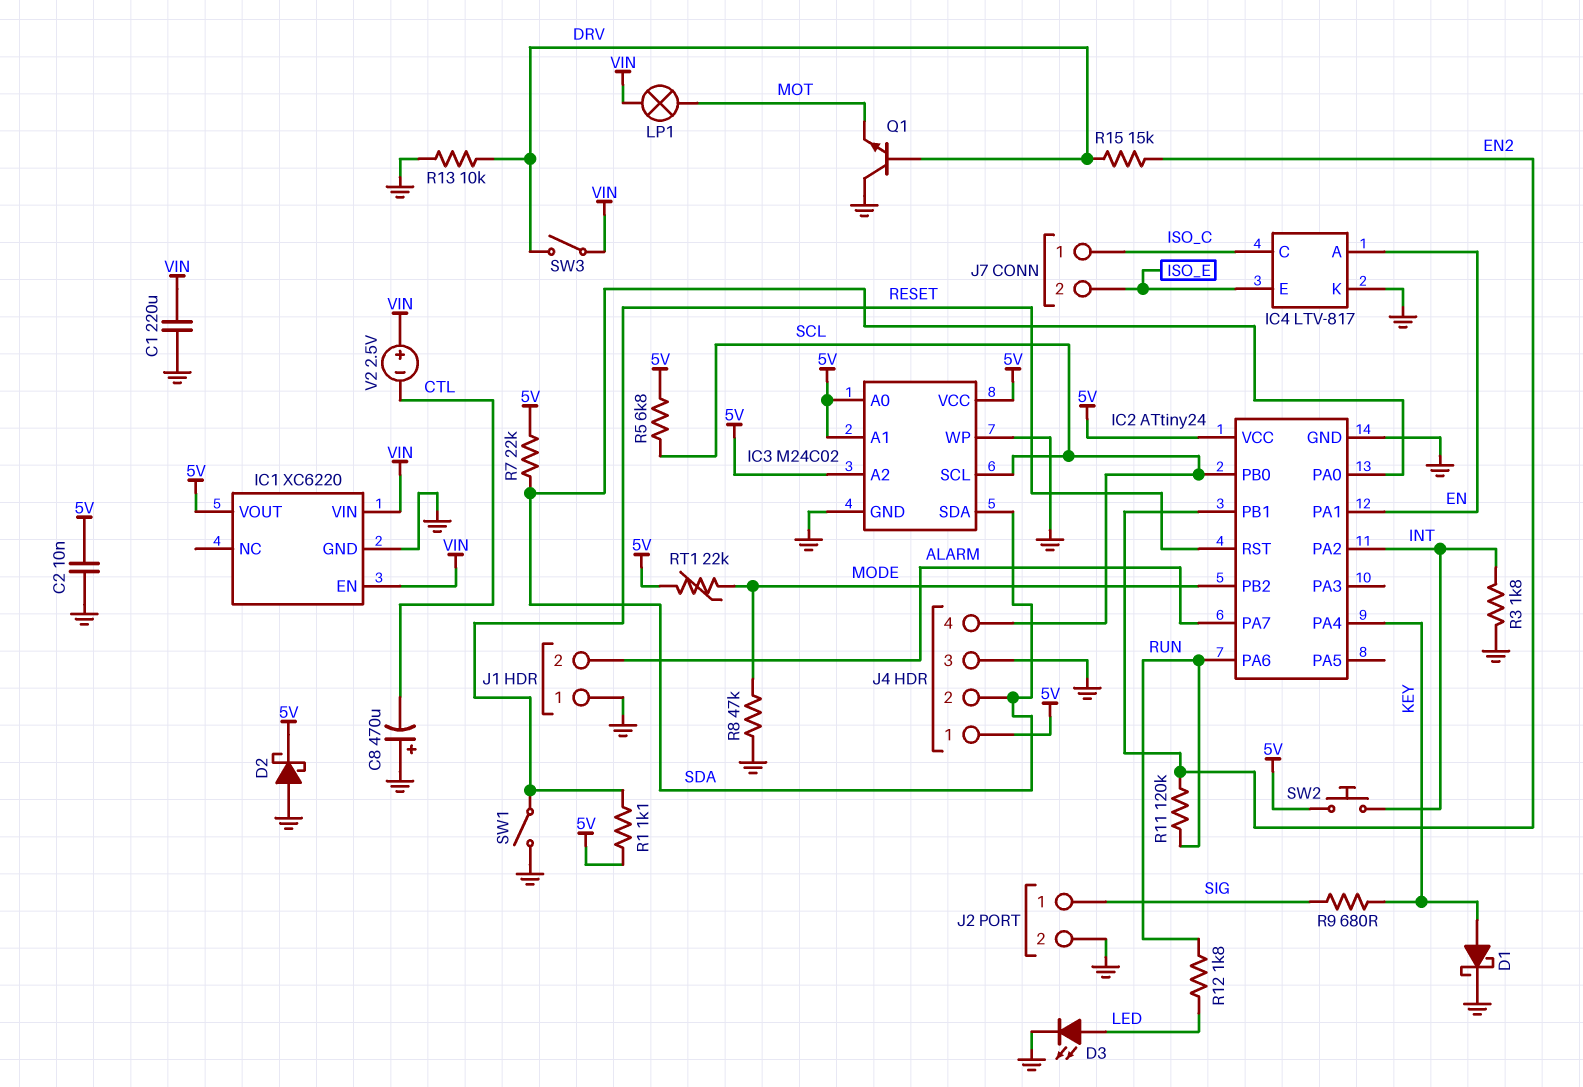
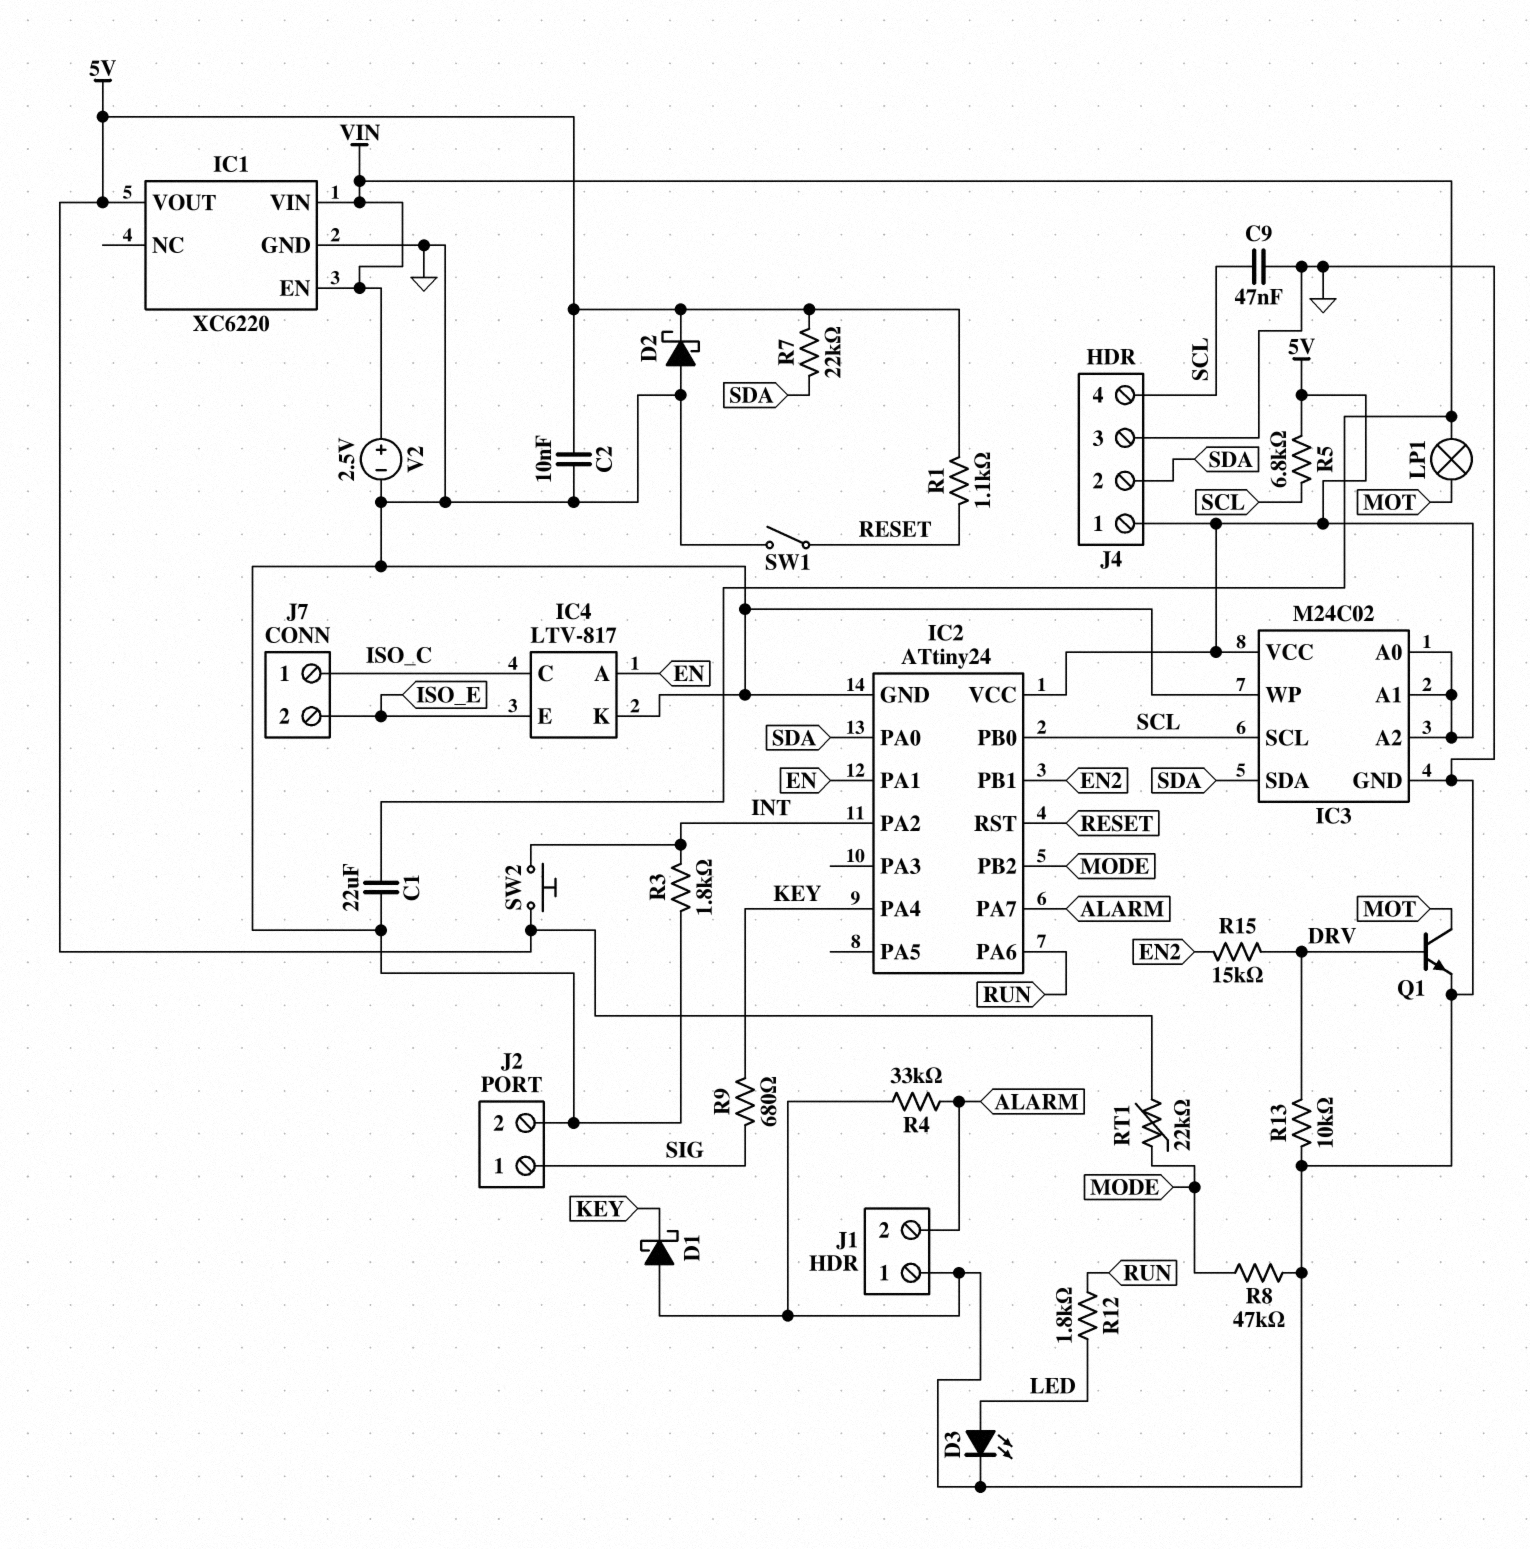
C1: 220uF (GND, VIN) -> 22uF (GND, VIN)
C8: 470uF (plus GND, minus CTL) -> none
C9: none -> 47nF (GND, SCL)
D1: schottky (A KEY, K GND) -> schottky (A GND, K KEY)
Q1: NPN (B DRV, C GND, E MOT) -> NPN (B DRV, C MOT, E GND)
R4: none -> 33k (ALARM, GND)
R11: 120k (EN2, RUN) -> none
SW3: switch (DRV, VIN) -> none
V2: 2.5V (plus VIN, minus CTL) -> 2.5V (plus VIN, minus GND)

